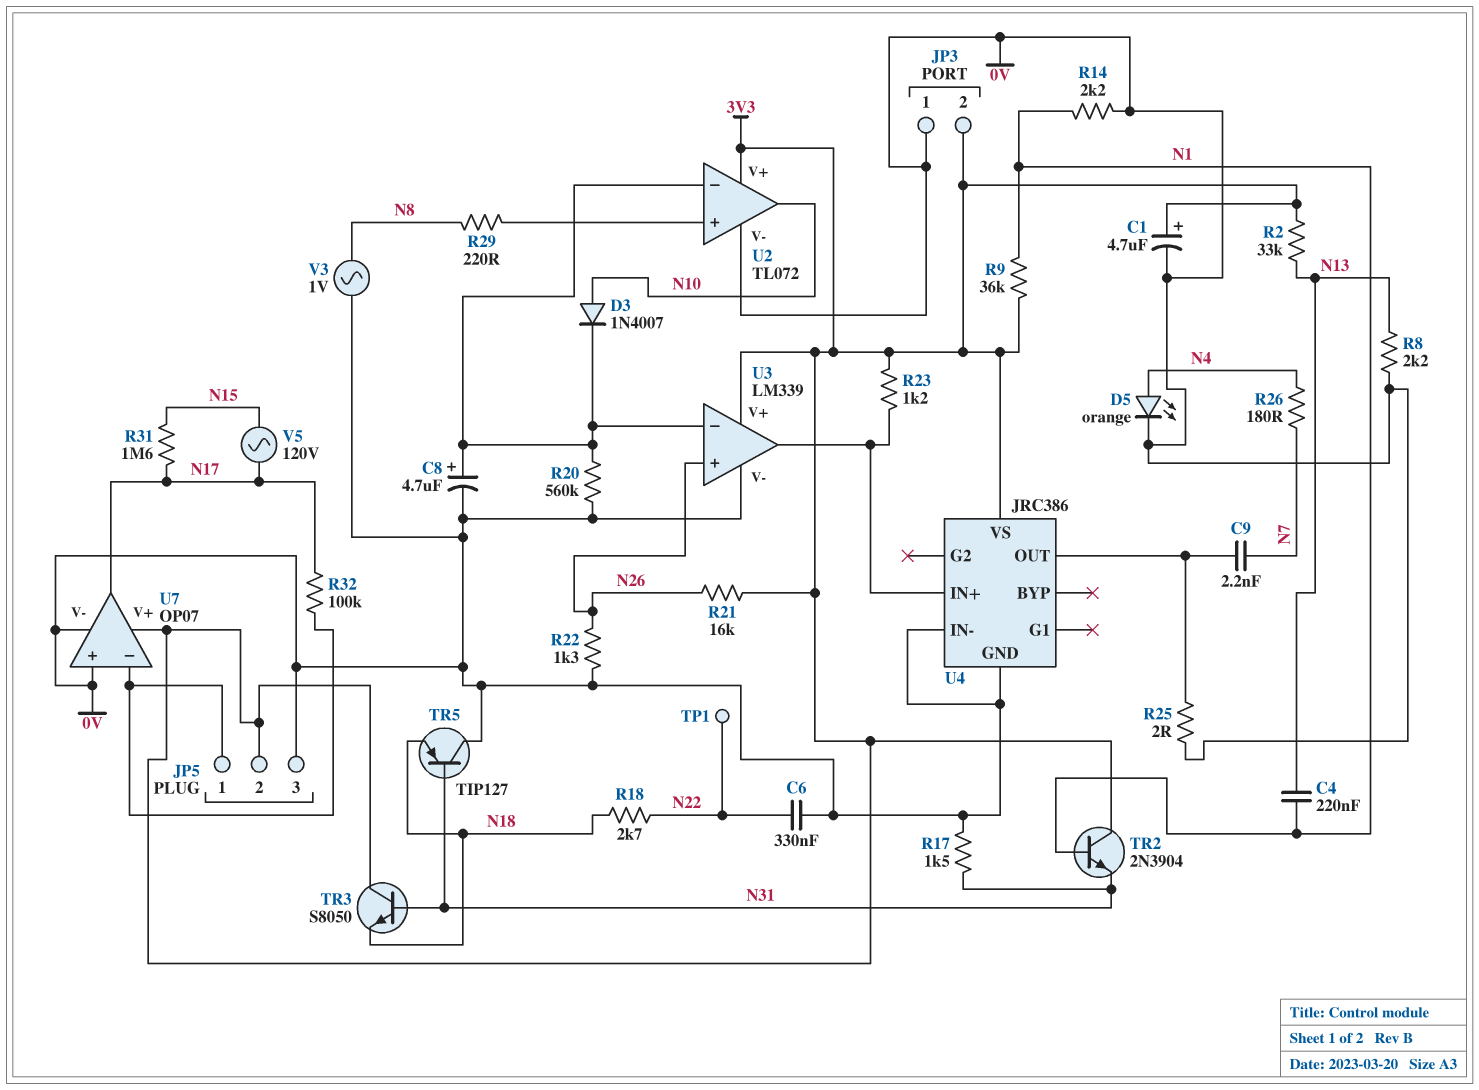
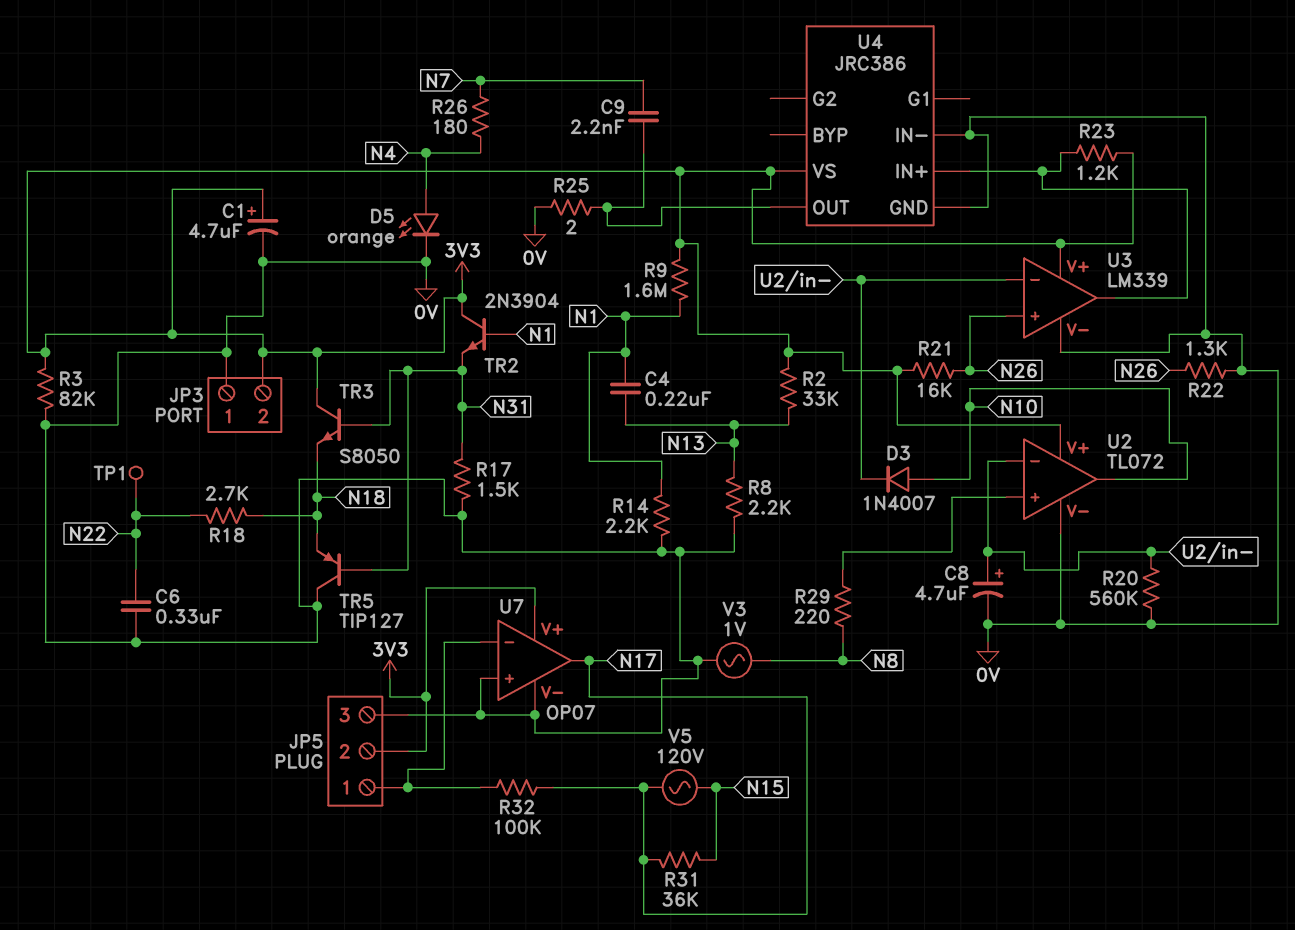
R3: none -> 82k (0V, 3V3)
R9: 36k (3V3, N1) -> 1.6M (3V3, N1)
R31: 1.6M (N15, N17) -> 36k (N15, N17)

